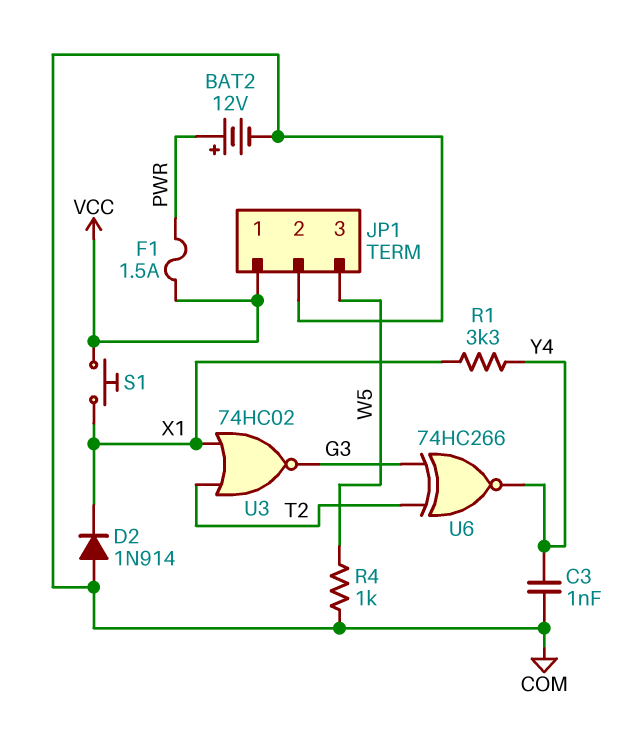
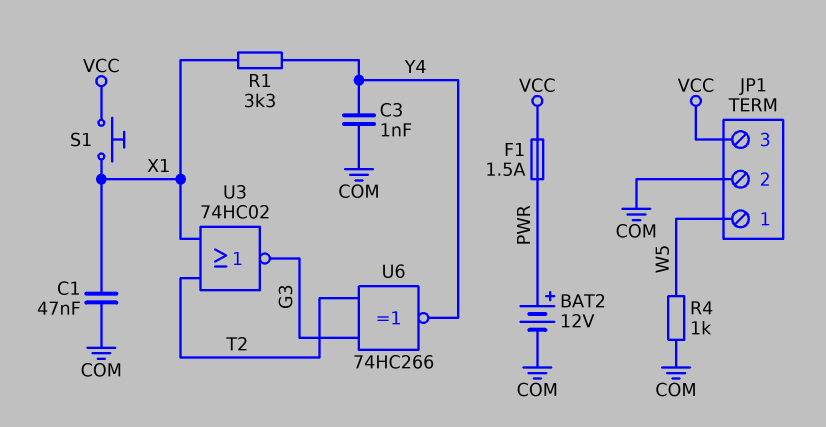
C1: none -> 47nF (COM, X1)
D2: diode 1N914 (A COM, K X1) -> none
JP1 pin 1: VCC -> W5
JP1 pin 3: W5 -> VCC

